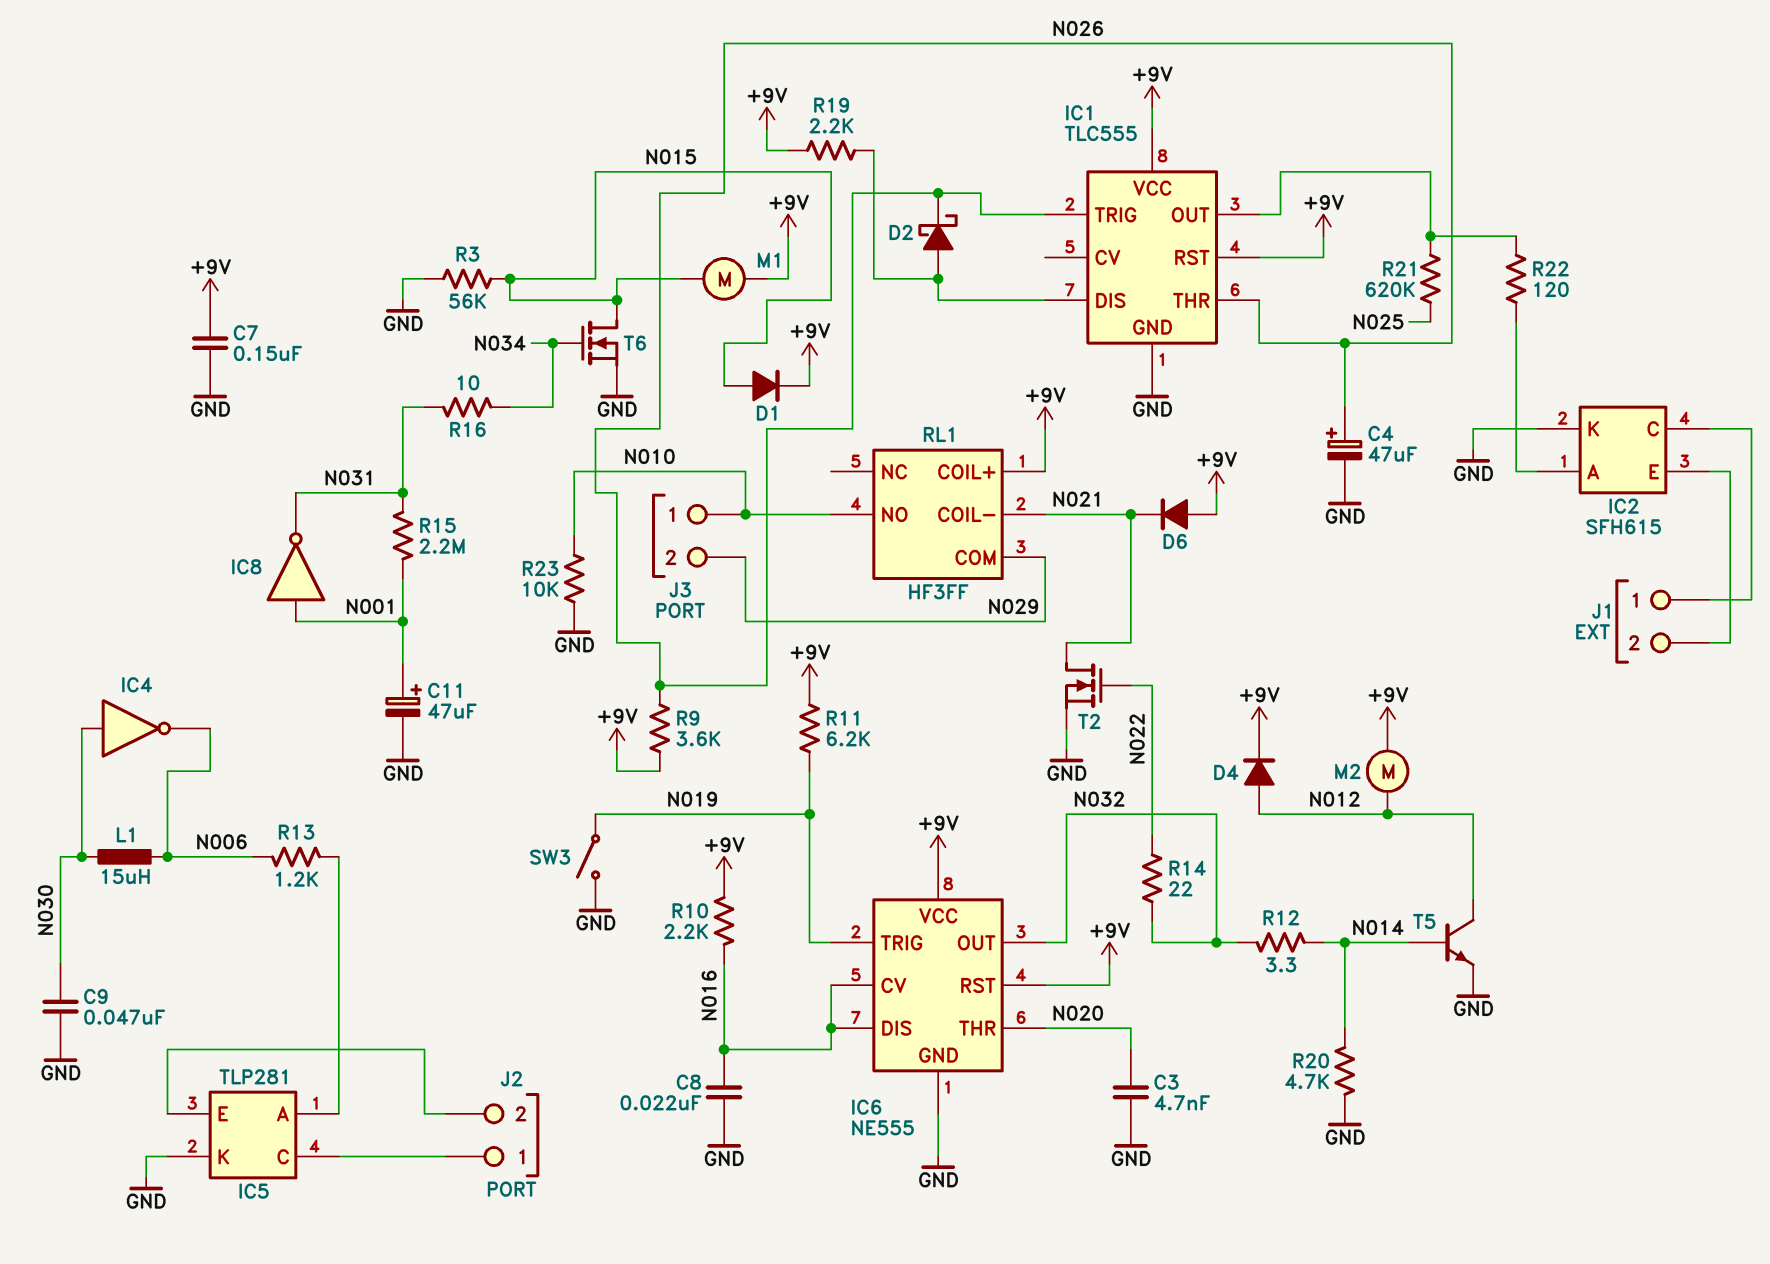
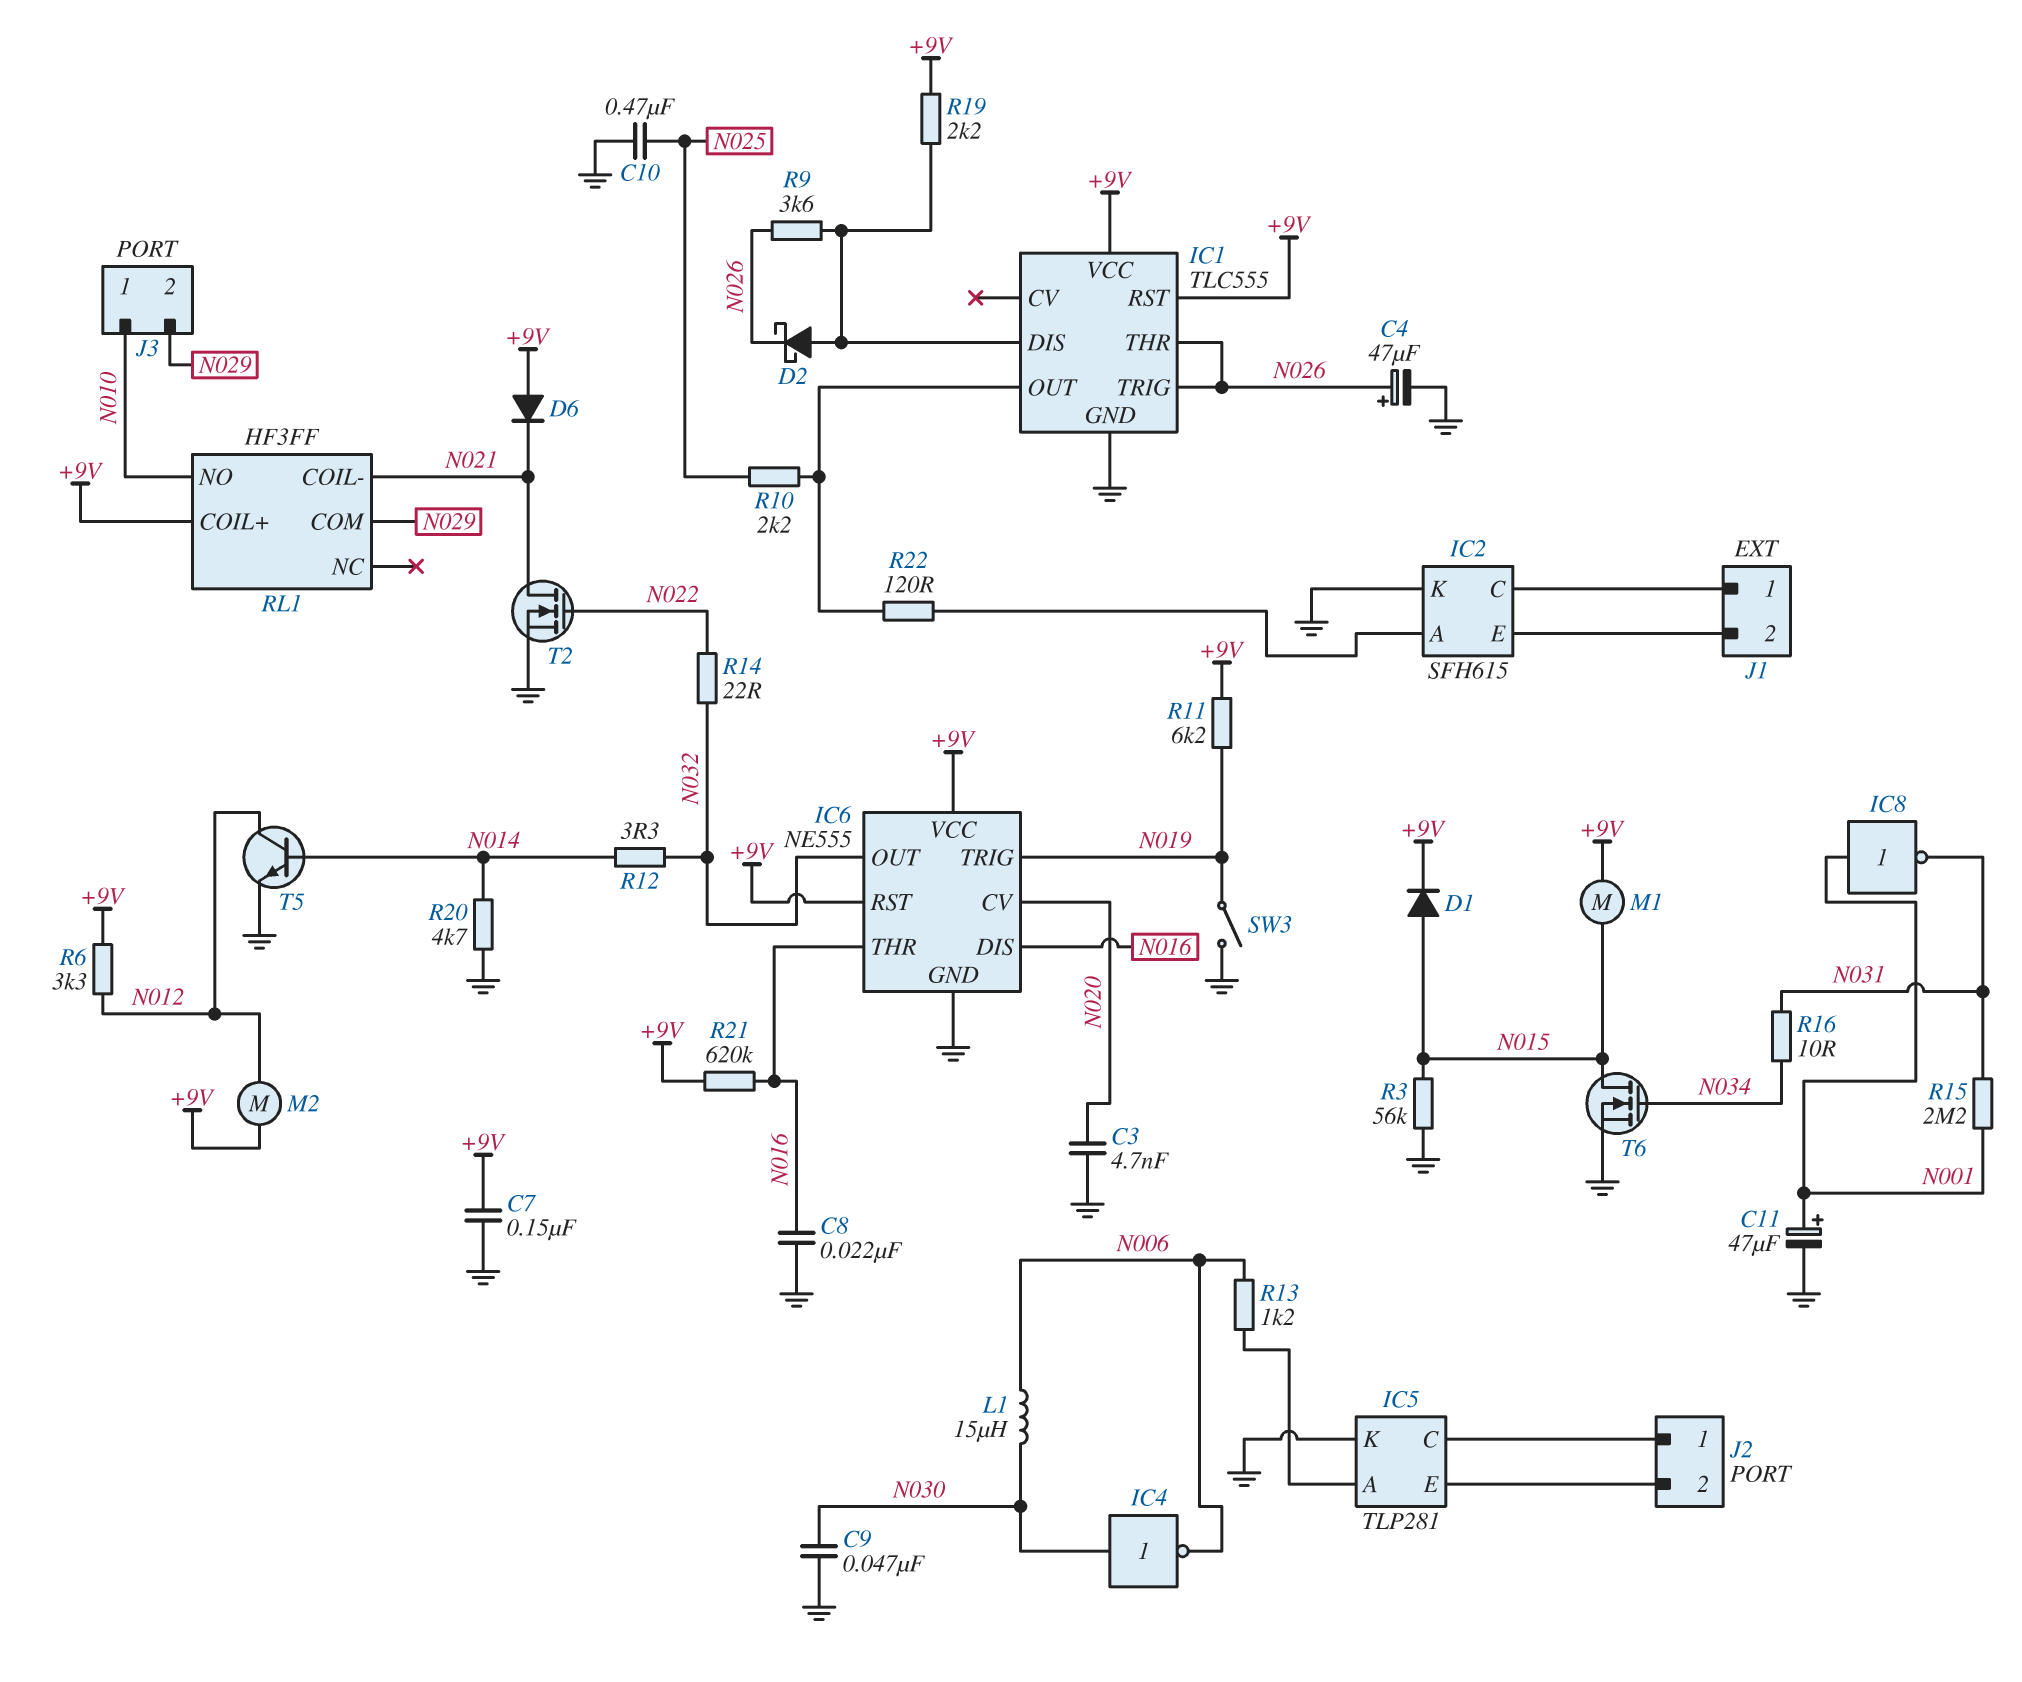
C10: none -> 470nF (GND, N025)
D4: diode (A N012, K +9V) -> none
IC6 pin CV: N016 -> N020
IC6 pin THR: N020 -> N016
R6: none -> 3.3k (+9V, N012)
R9: 3.6k (+9V, N026) -> 3.6k (IC1/DIS, N026)
R10: 2.2k (+9V, N016) -> 2.2k (IC1/OUT, N025)
R21: 620k (IC1/OUT, N025) -> 620k (+9V, N016)
R23: 10k (GND, N010) -> none

